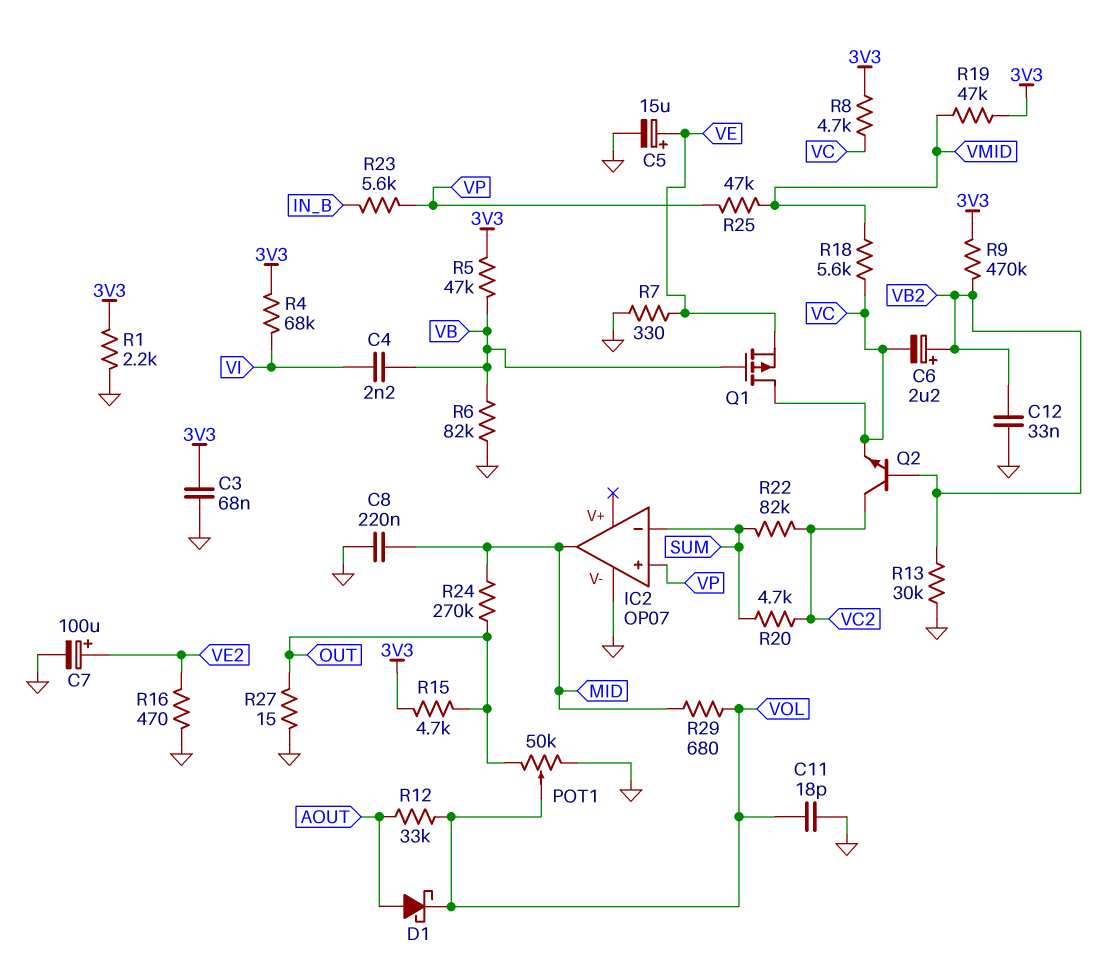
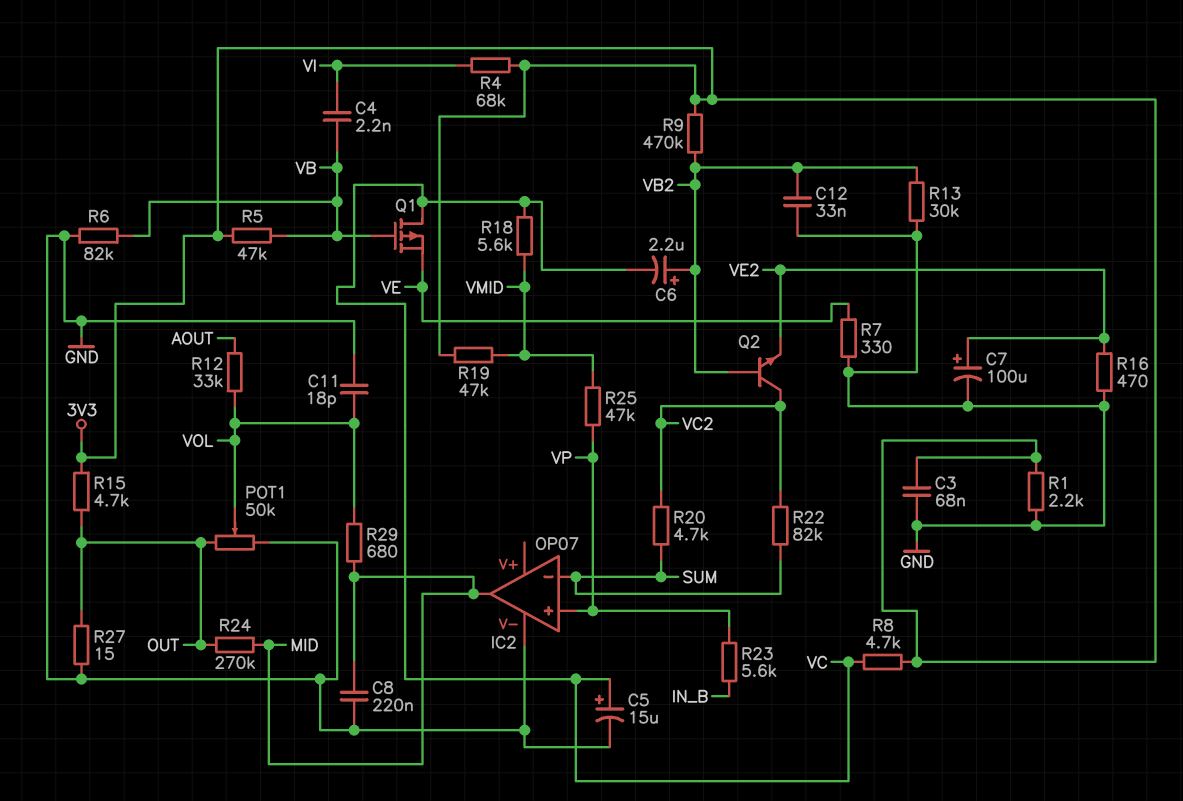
C5: 15uF (plus VE, minus GND) -> 15uF (plus VC, minus GND)
D1: schottky (A AOUT, K VOL) -> none
Q2: NPN (B VB2, C VC2, E VC) -> NPN (B VB2, C VC2, E VE2)

